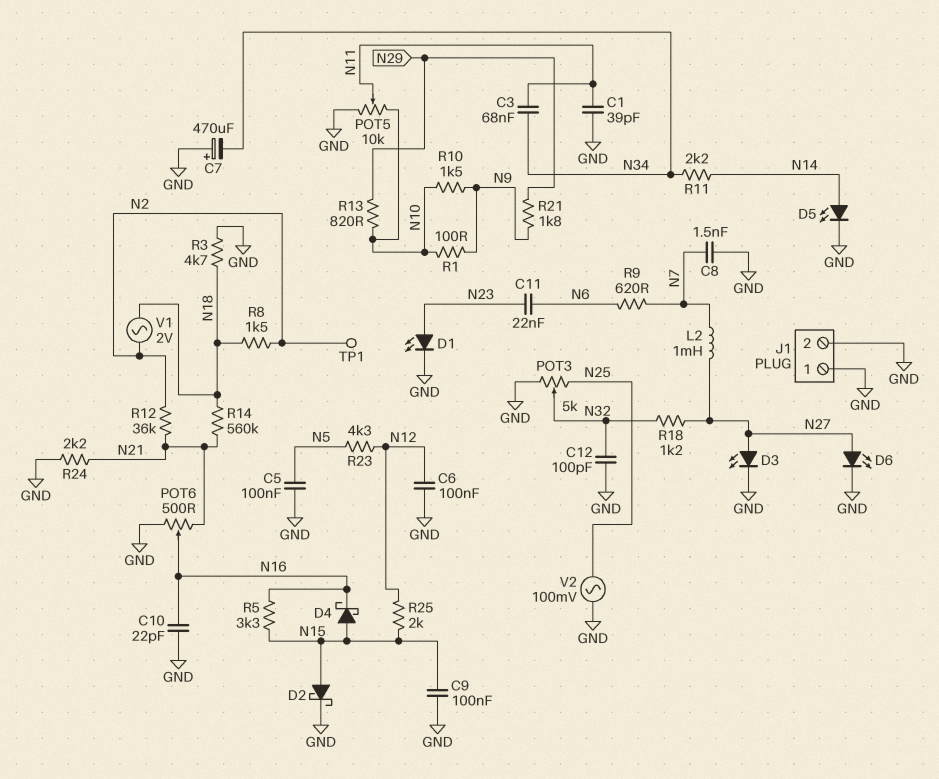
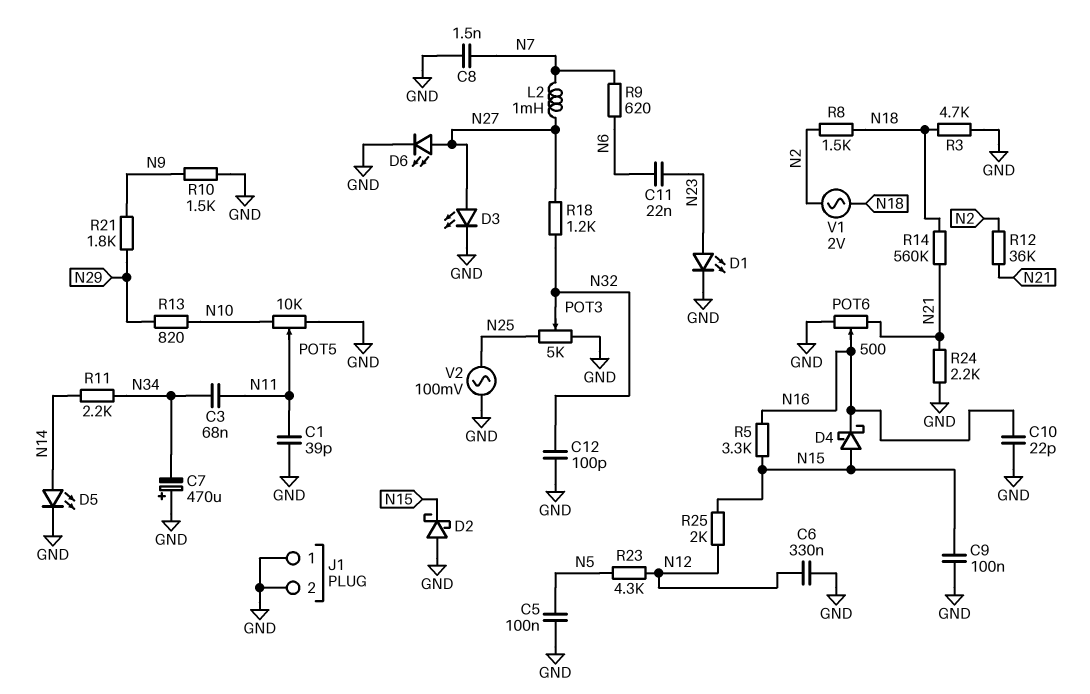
C6: 100nF (GND, N12) -> 330nF (GND, N12)
D2: schottky (A N15, K GND) -> schottky (A GND, K N15)
R1: 100 (N9, N10) -> none
R10: 1.5k (N9, N10) -> 1.5k (GND, N9)
TP1: test point (N2) -> none

